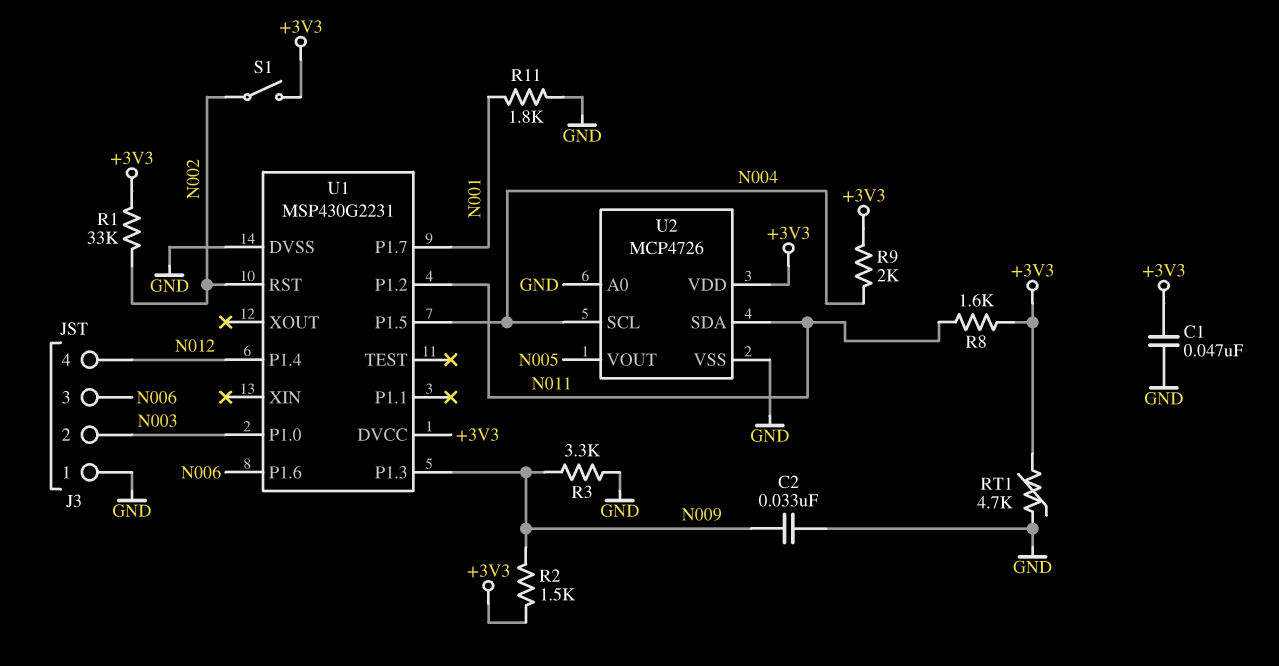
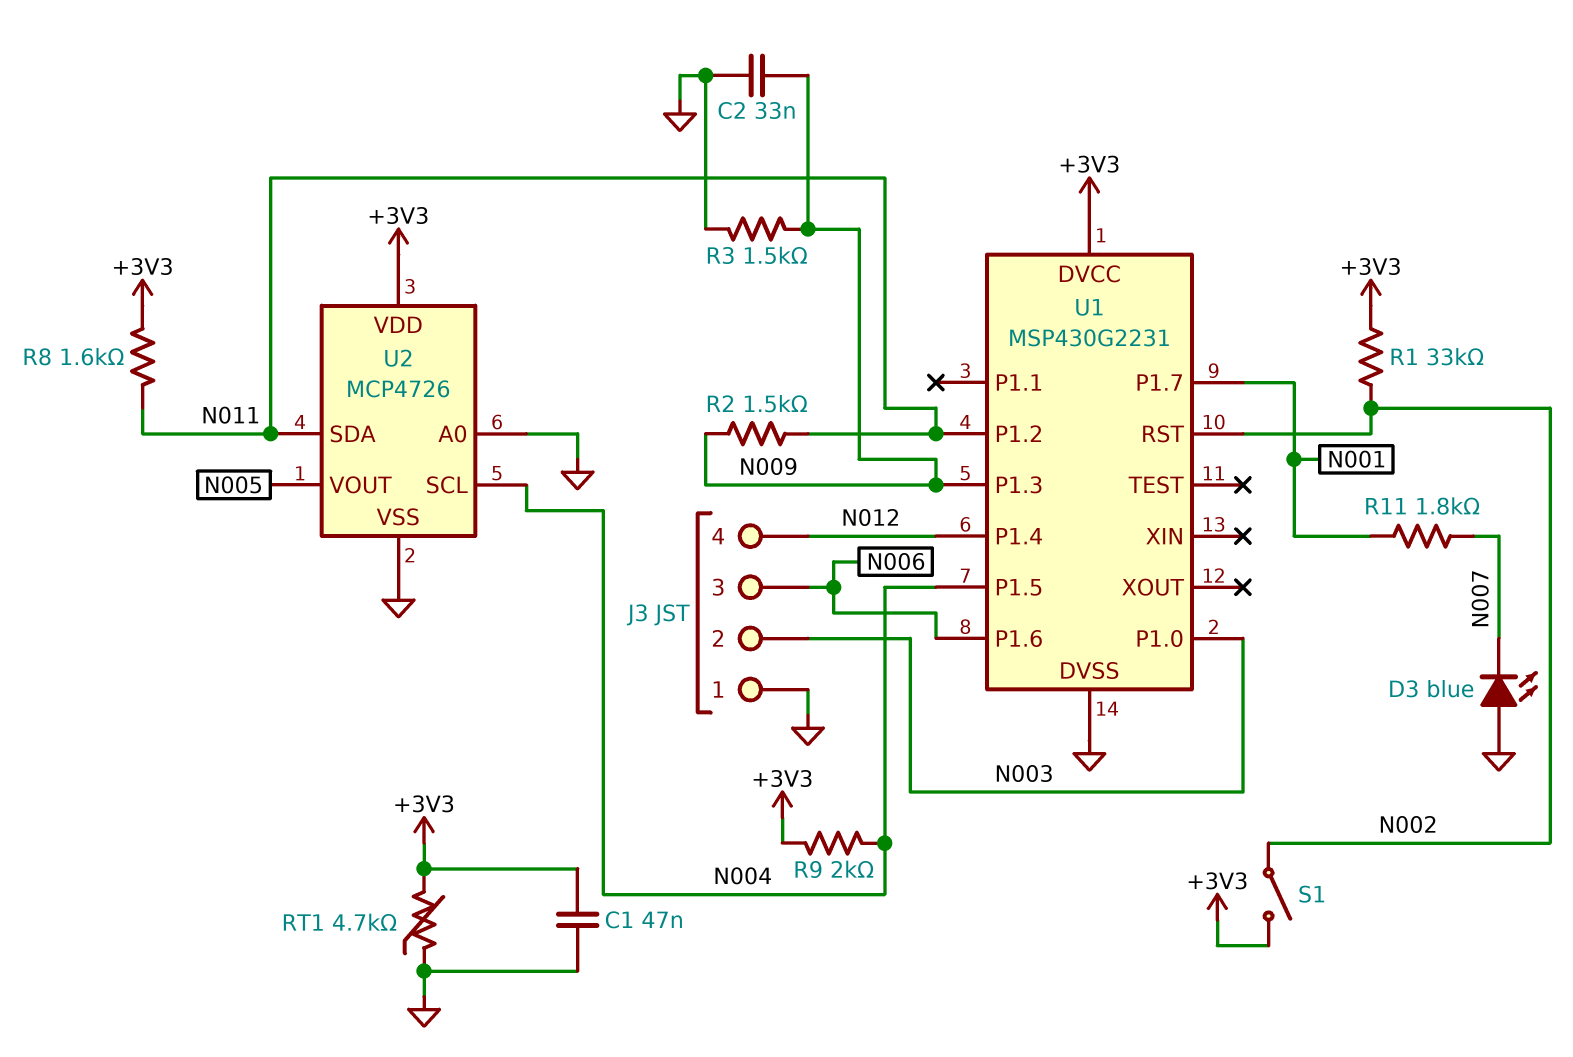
D3: none -> LED blue (A GND, K N007)
R2: 1.5k (+3V3, N009) -> 1.5k (N009, N011)
R3: 3.3k (GND, N009) -> 1.5k (GND, N009)
R11: 1.8k (GND, N001) -> 1.8k (N001, N007)

